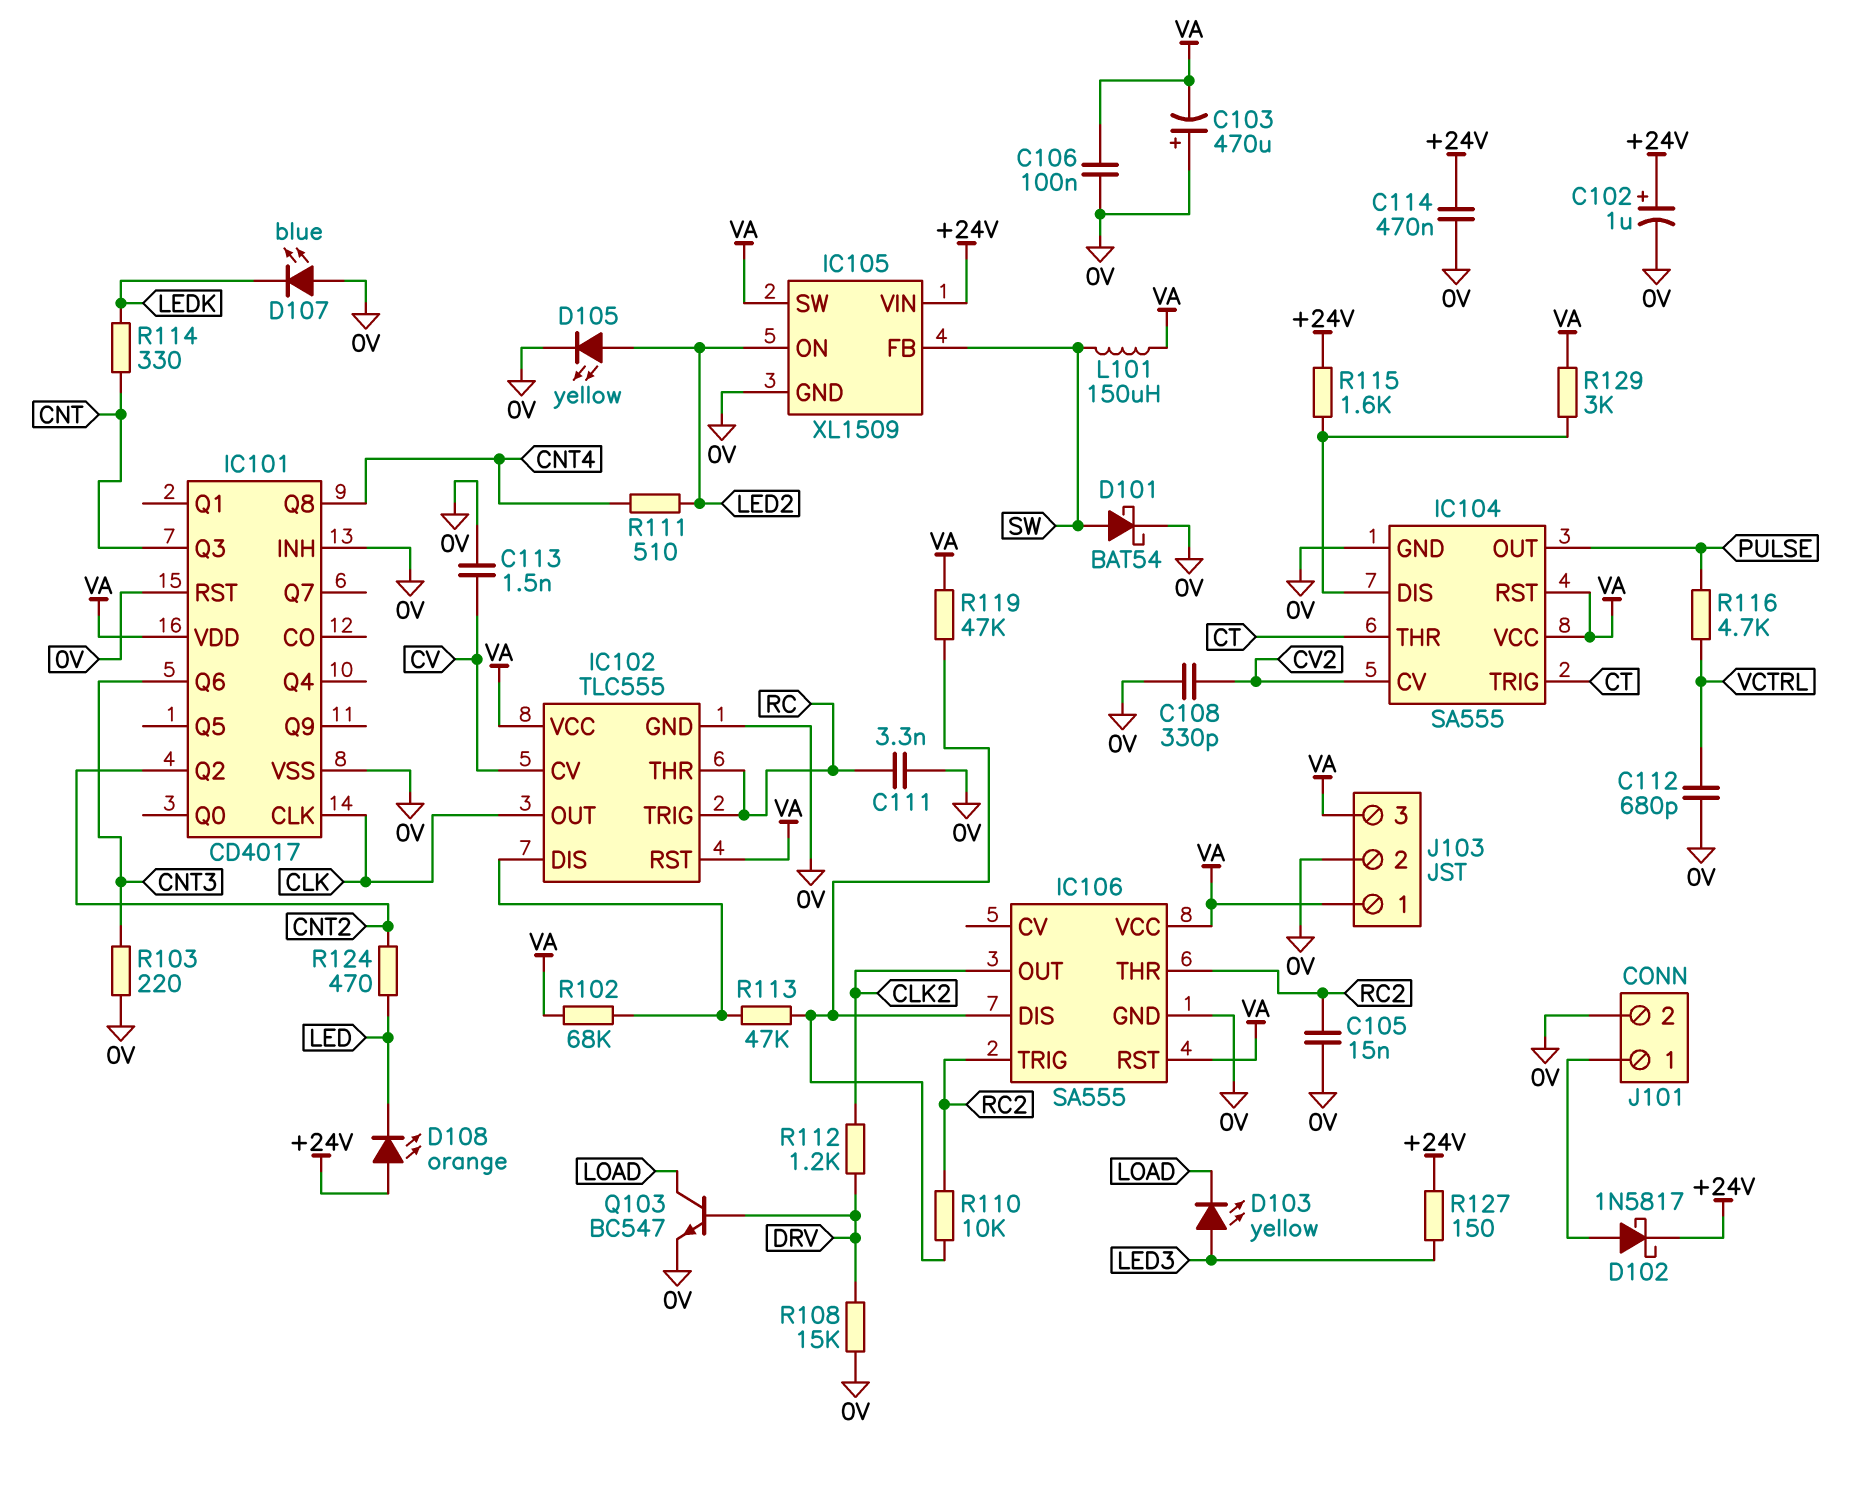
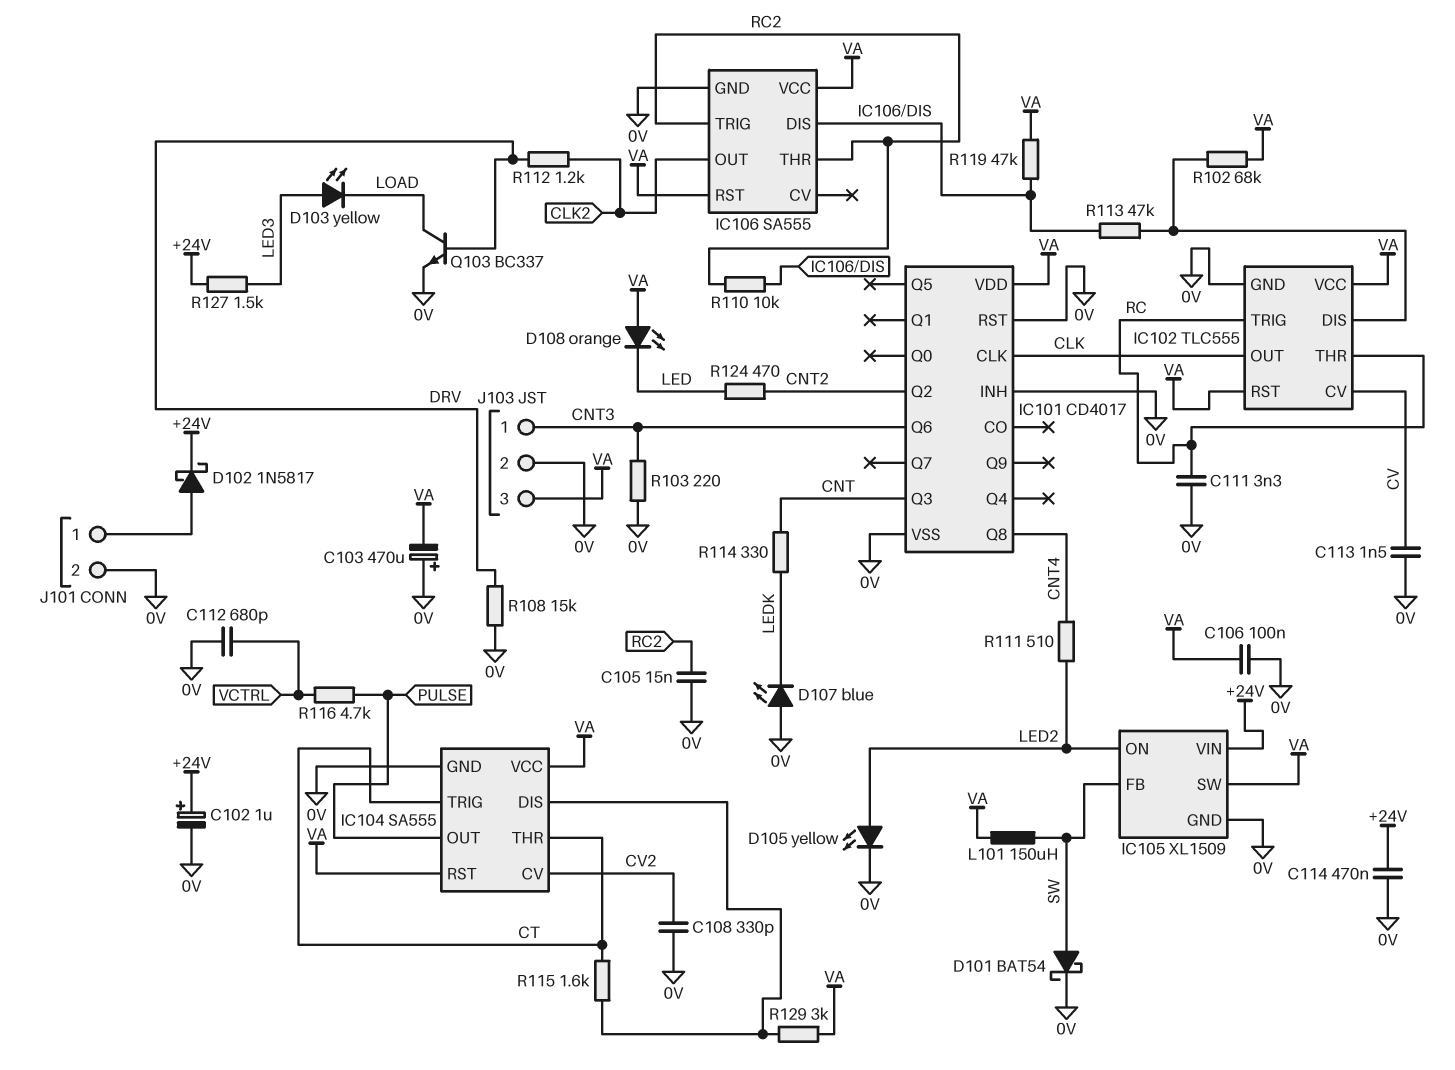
D108: LED orange (A +24V, K LED) -> LED orange (A VA, K LED)
J103 pin 1: VA -> CNT3
Q103: NPN BC547 (B DRV, C LOAD, E 0V) -> NPN BC337 (B DRV, C LOAD, E 0V)
R115: 1.6k (+24V, IC104/DIS) -> 1.6k (CT, IC104/DIS)
R127: 150 (+24V, LED3) -> 1.5k (+24V, LED3)

